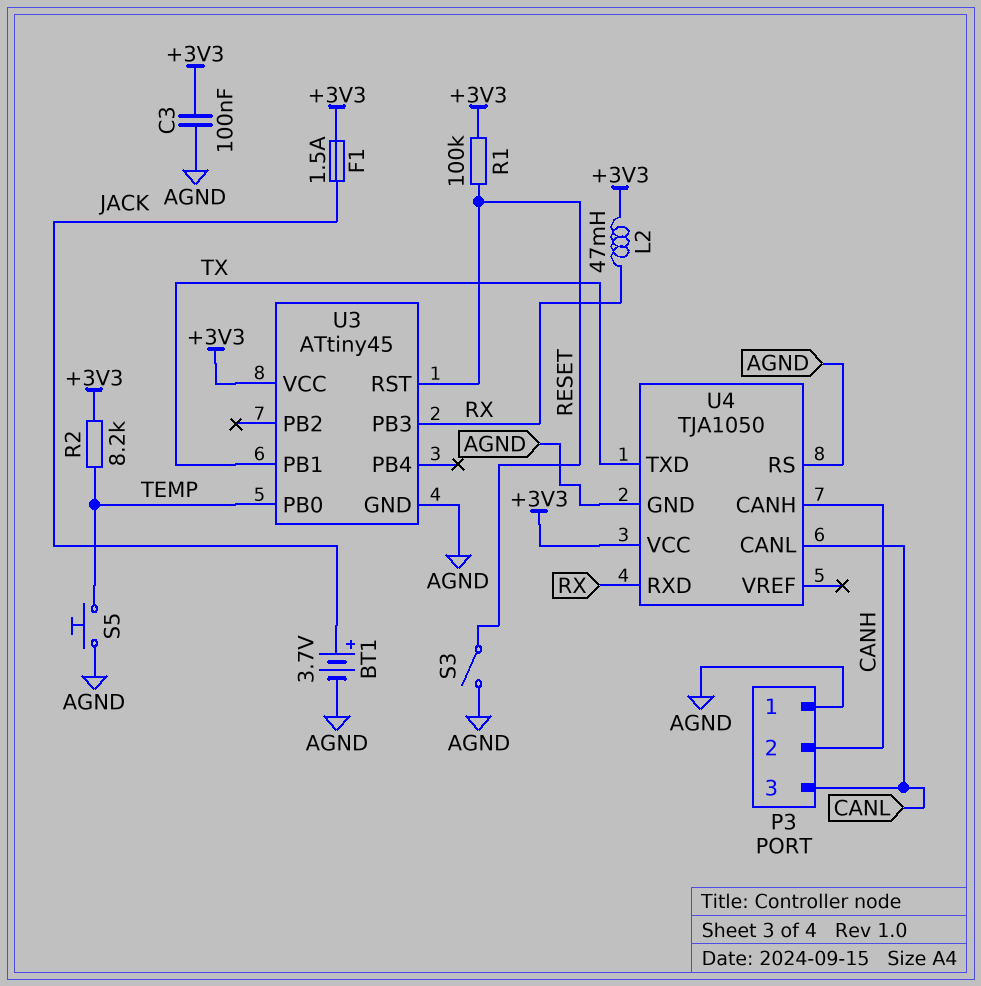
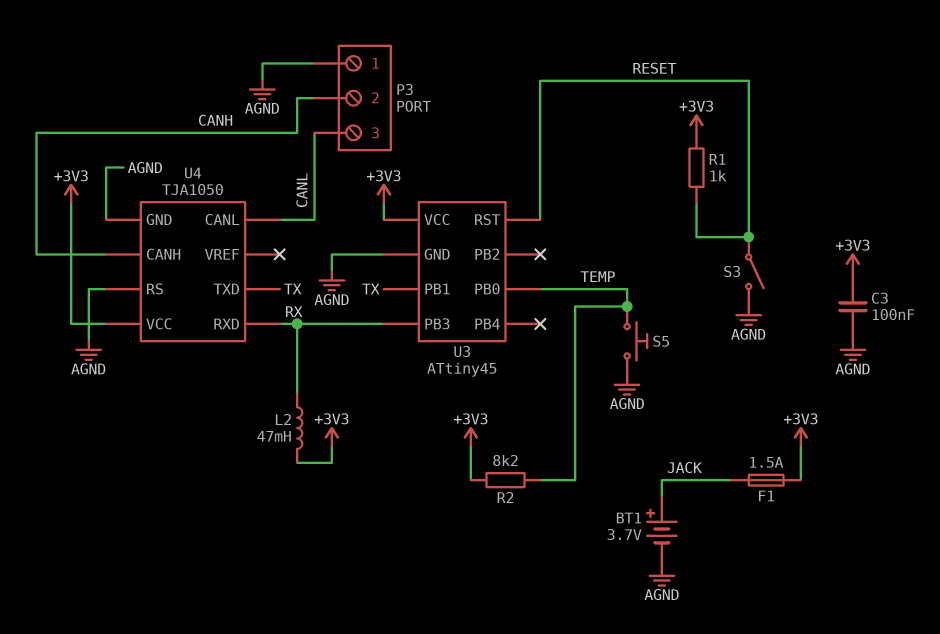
R1: 100k (+3V3, RESET) -> 1k (+3V3, RESET)

